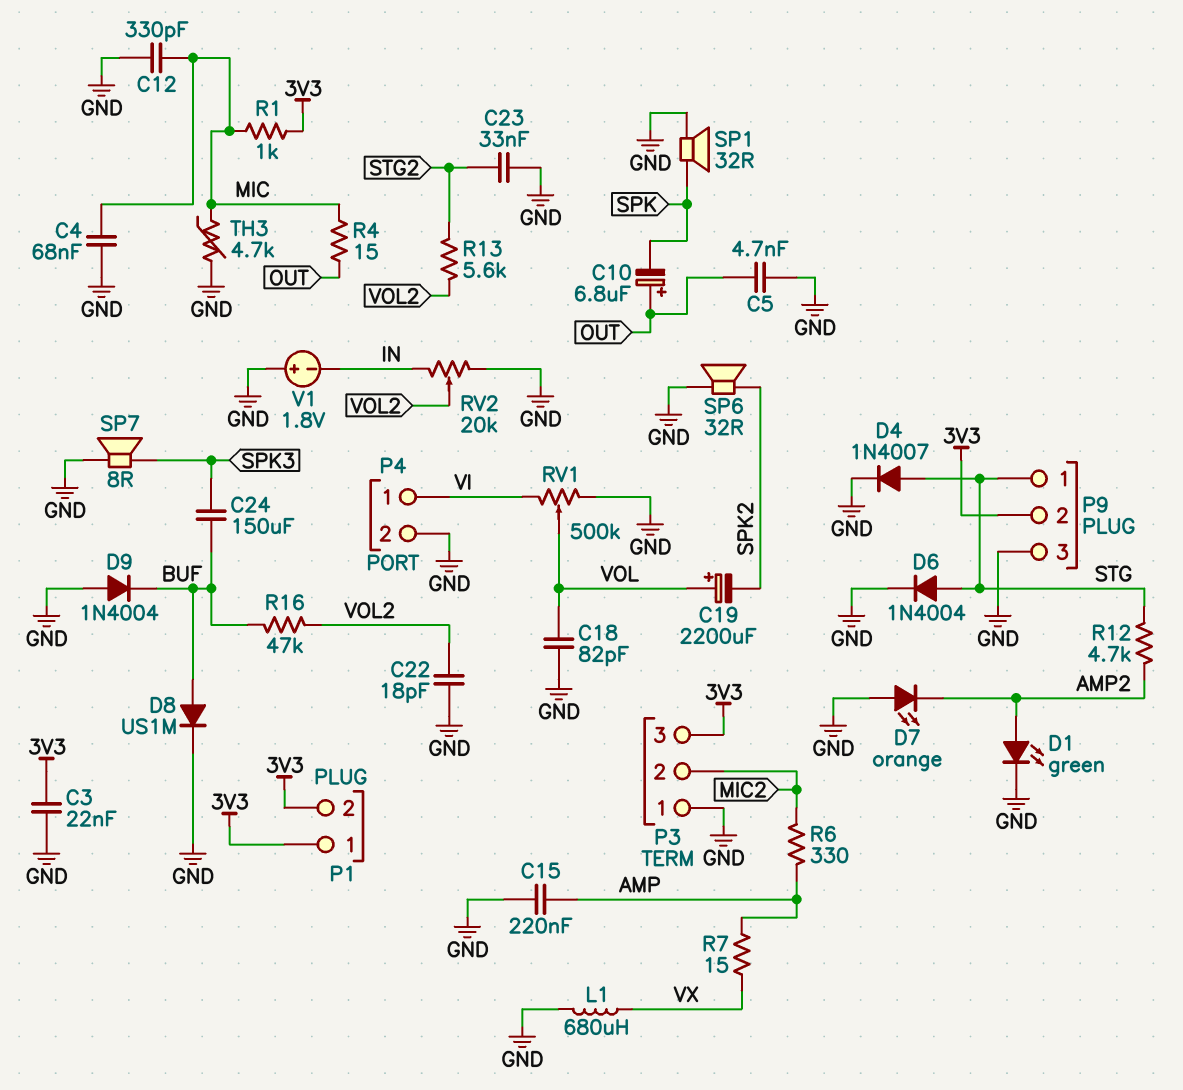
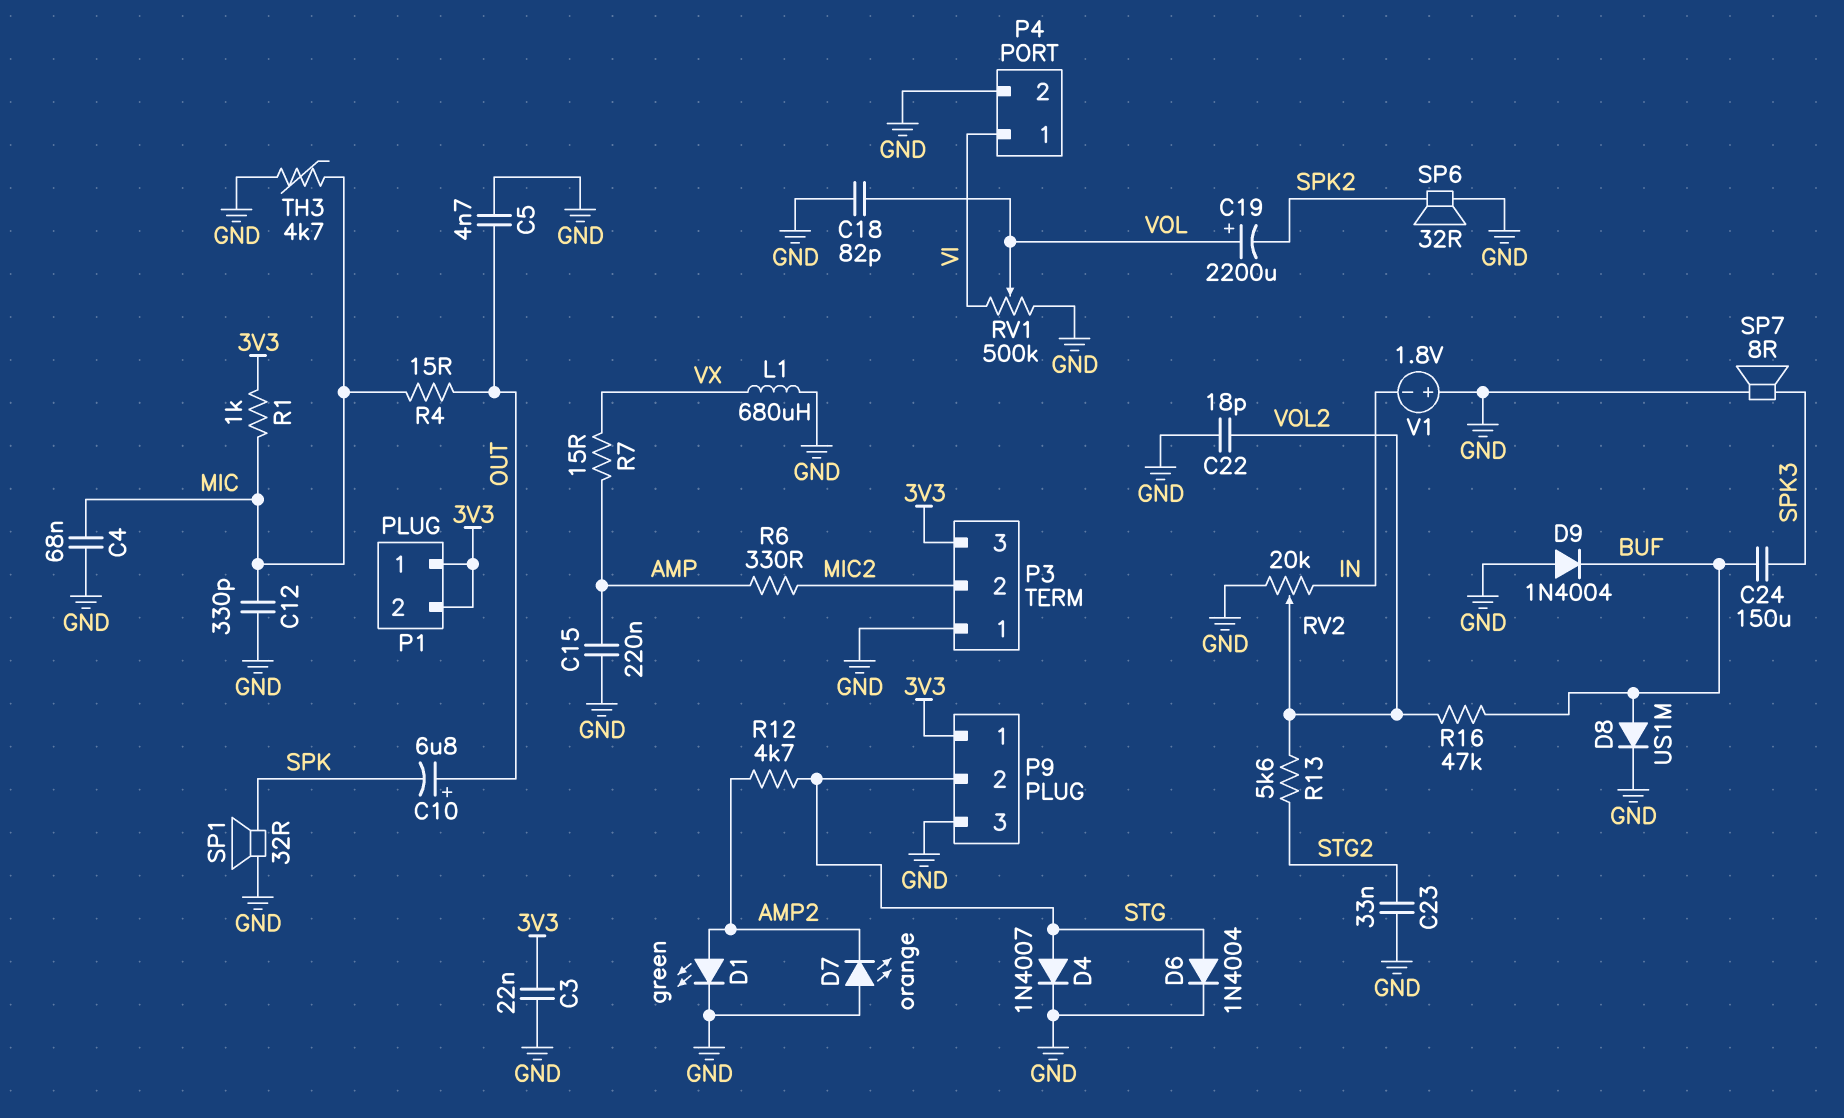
P9 pin 1: STG -> 3V3
P9 pin 2: 3V3 -> STG

